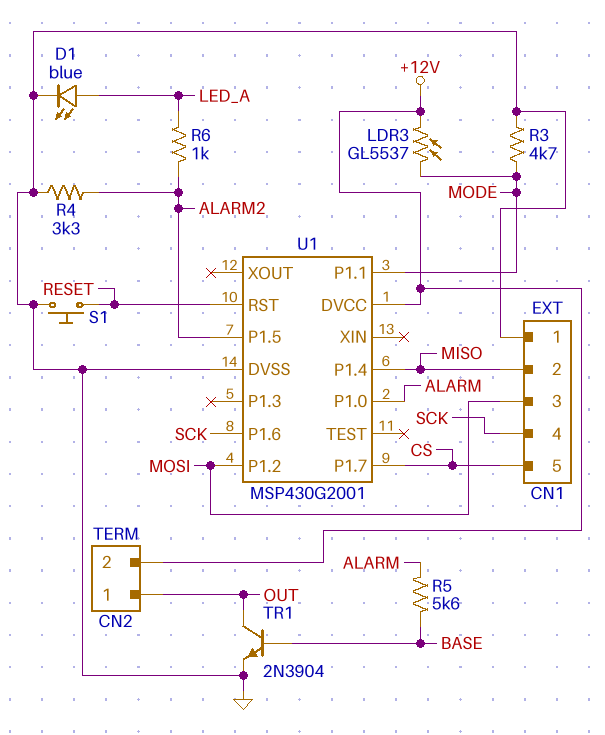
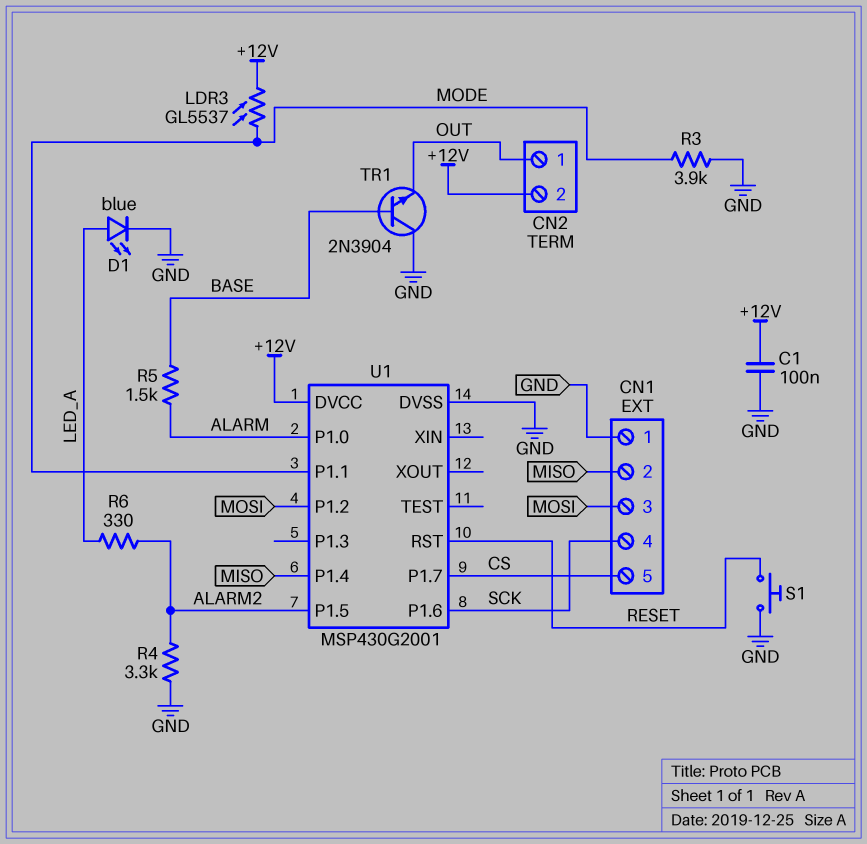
C1: none -> 100nF (+12V, GND)
R3: 4.7k (GND, MODE) -> 3.9k (GND, MODE)
R5: 5.6k (ALARM, BASE) -> 1.5k (ALARM, BASE)
R6: 1k (ALARM2, LED_A) -> 330 (ALARM2, LED_A)
TR1: NPN 2N3904 (B BASE, C OUT, E GND) -> NPN 2N3904 (B BASE, C GND, E OUT)

